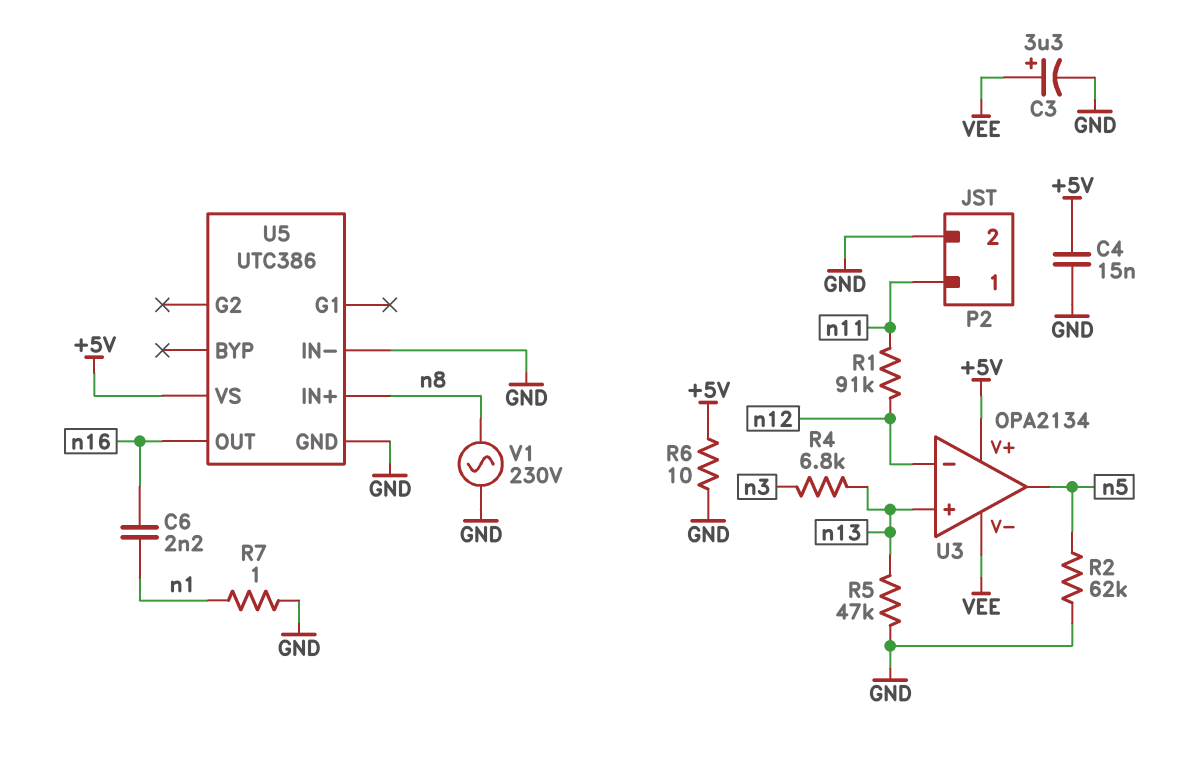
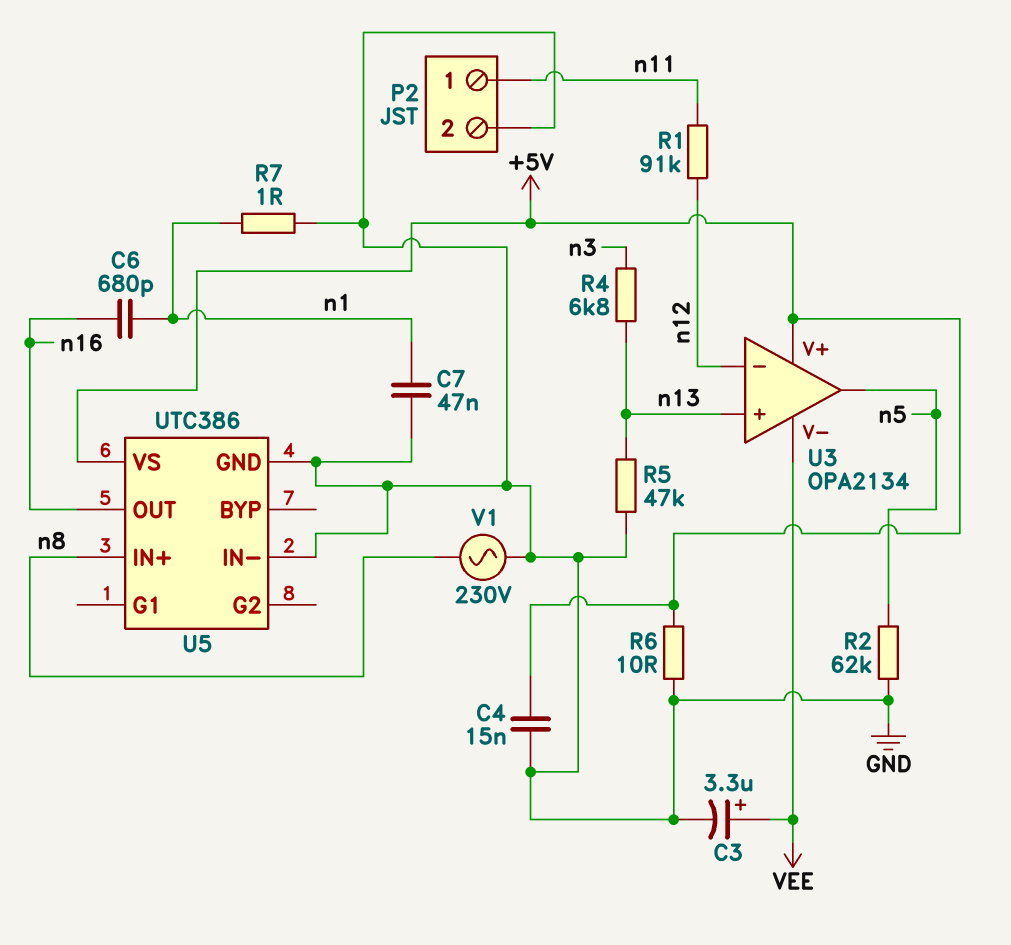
C6: 2.2nF (n1, n16) -> 680pF (n1, n16)
C7: none -> 47nF (GND, n1)

